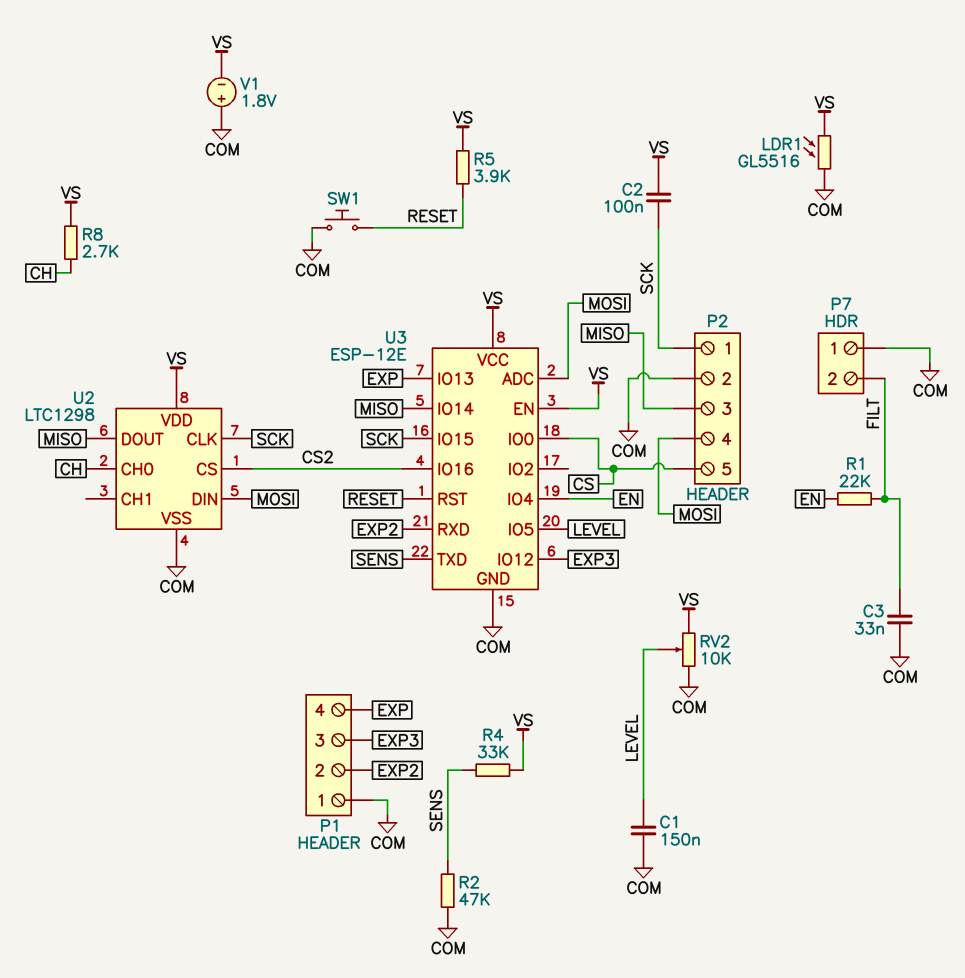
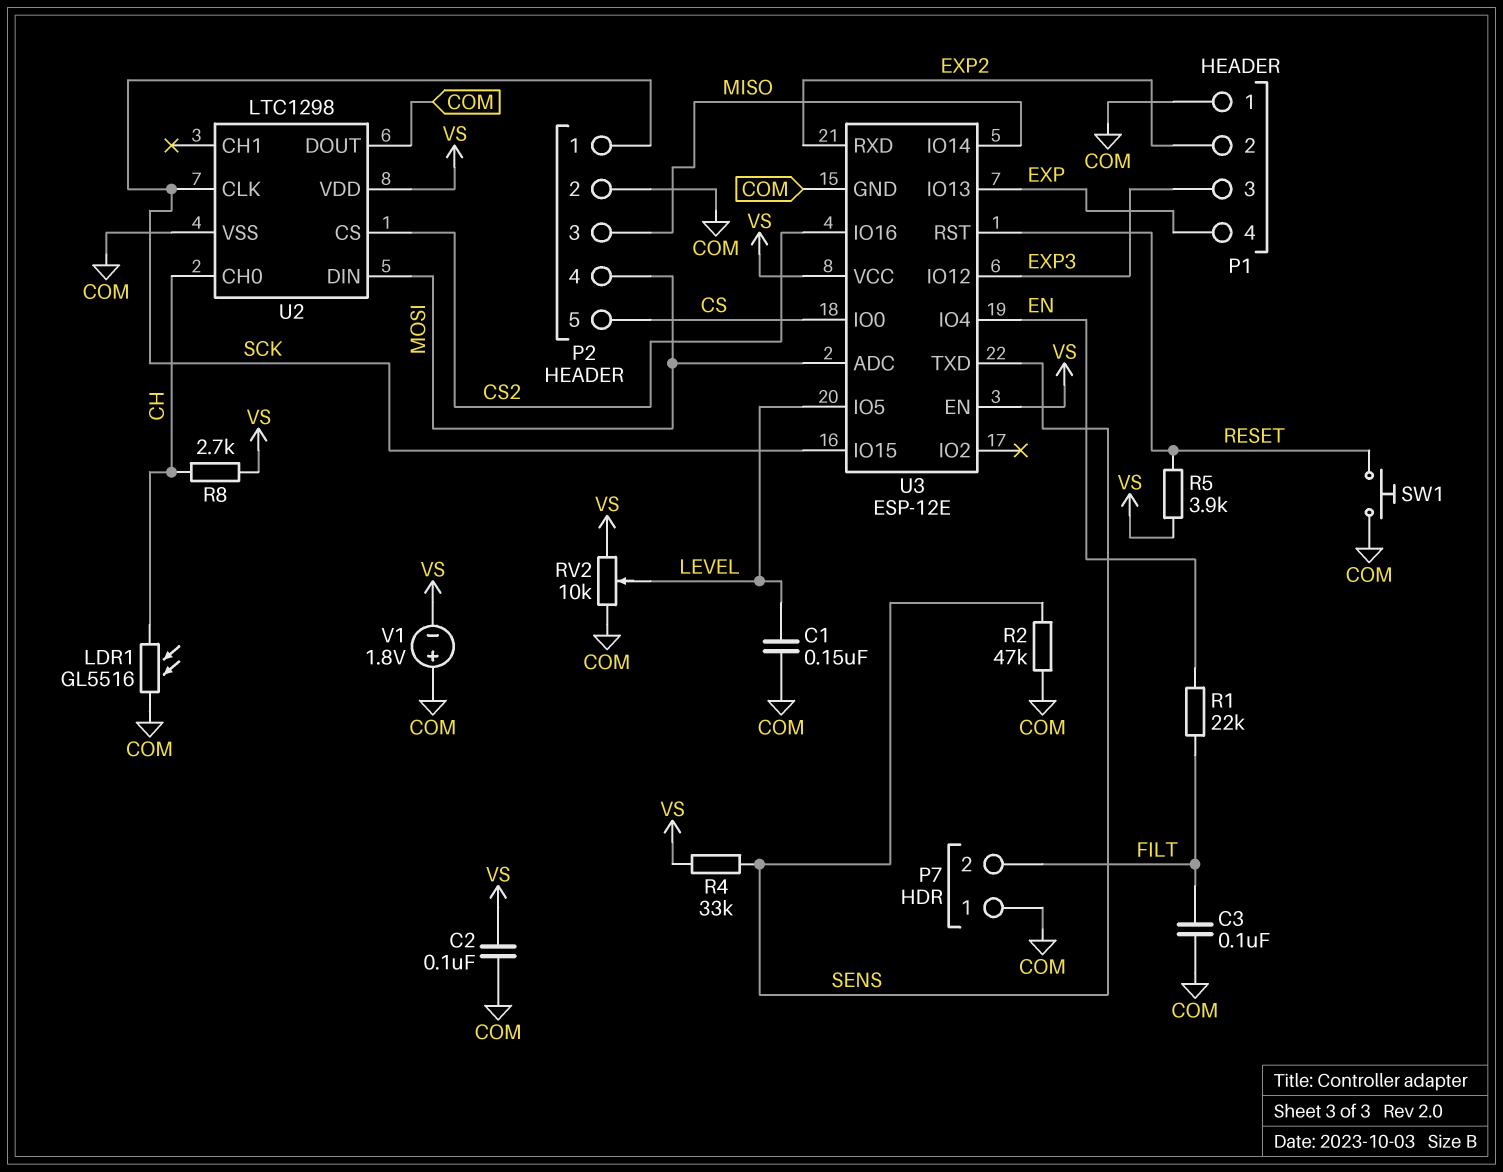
C2: 100nF (SCK, VS) -> 100nF (COM, VS)
C3: 33nF (COM, FILT) -> 100nF (COM, FILT)
LDR1: GL5516 (COM, VS) -> GL5516 (CH, COM)
U2 pin DOUT: MISO -> COM

